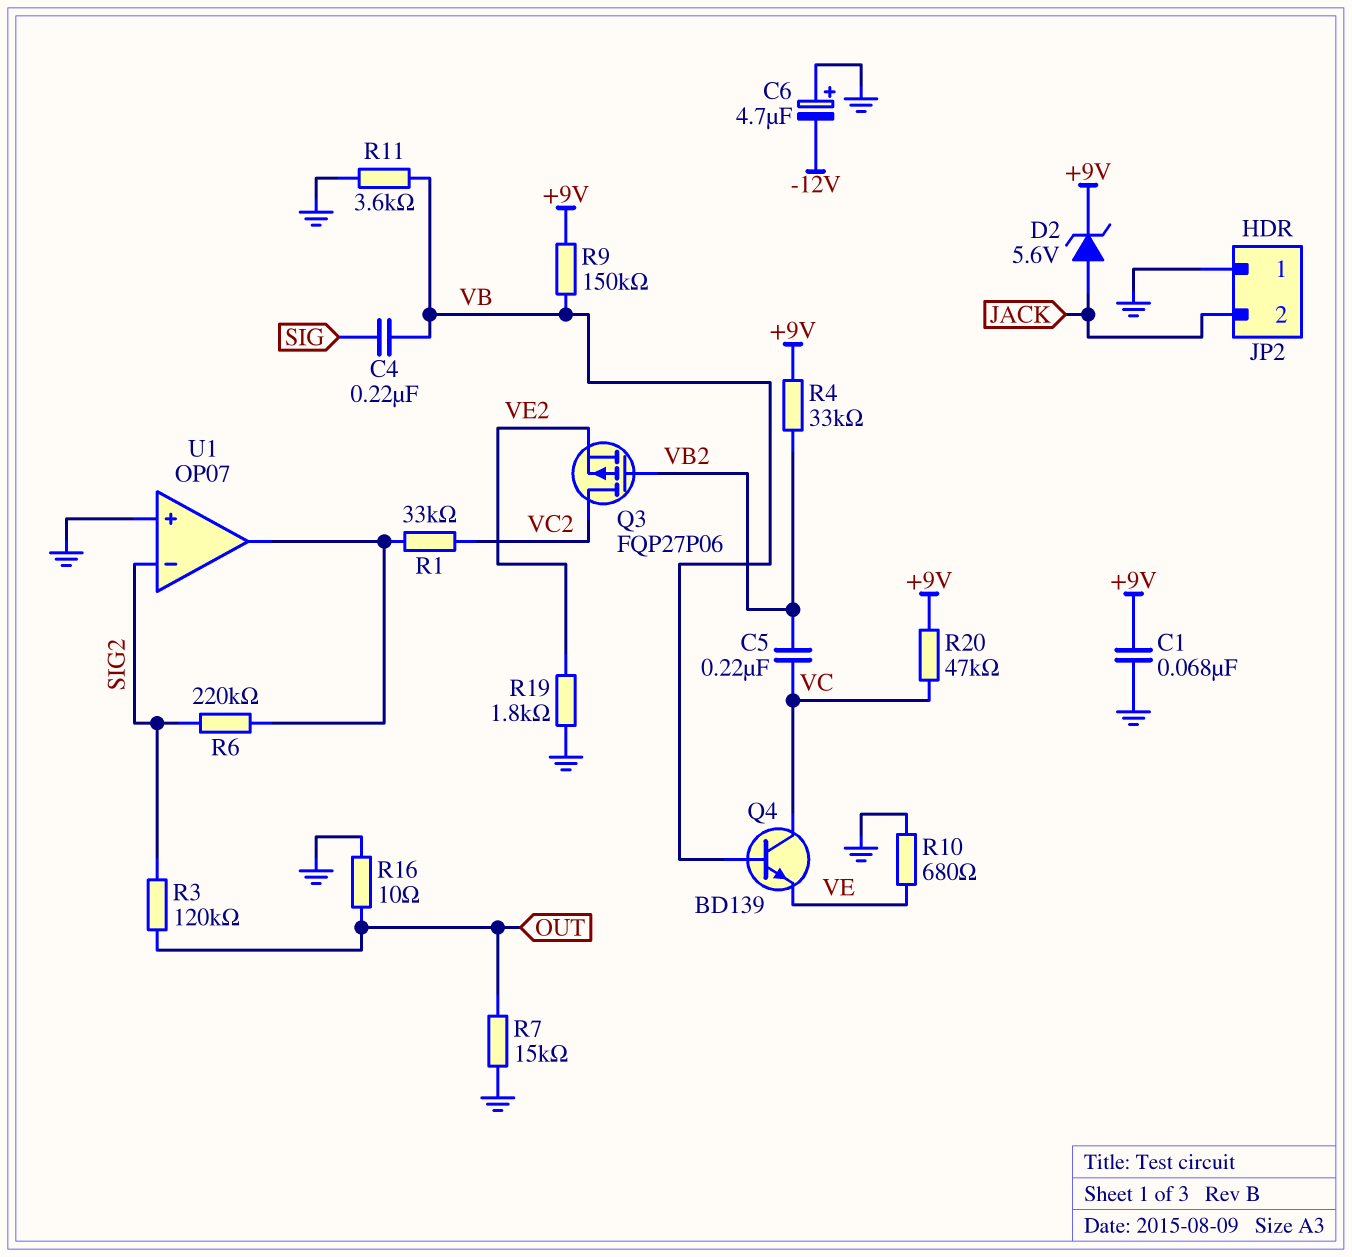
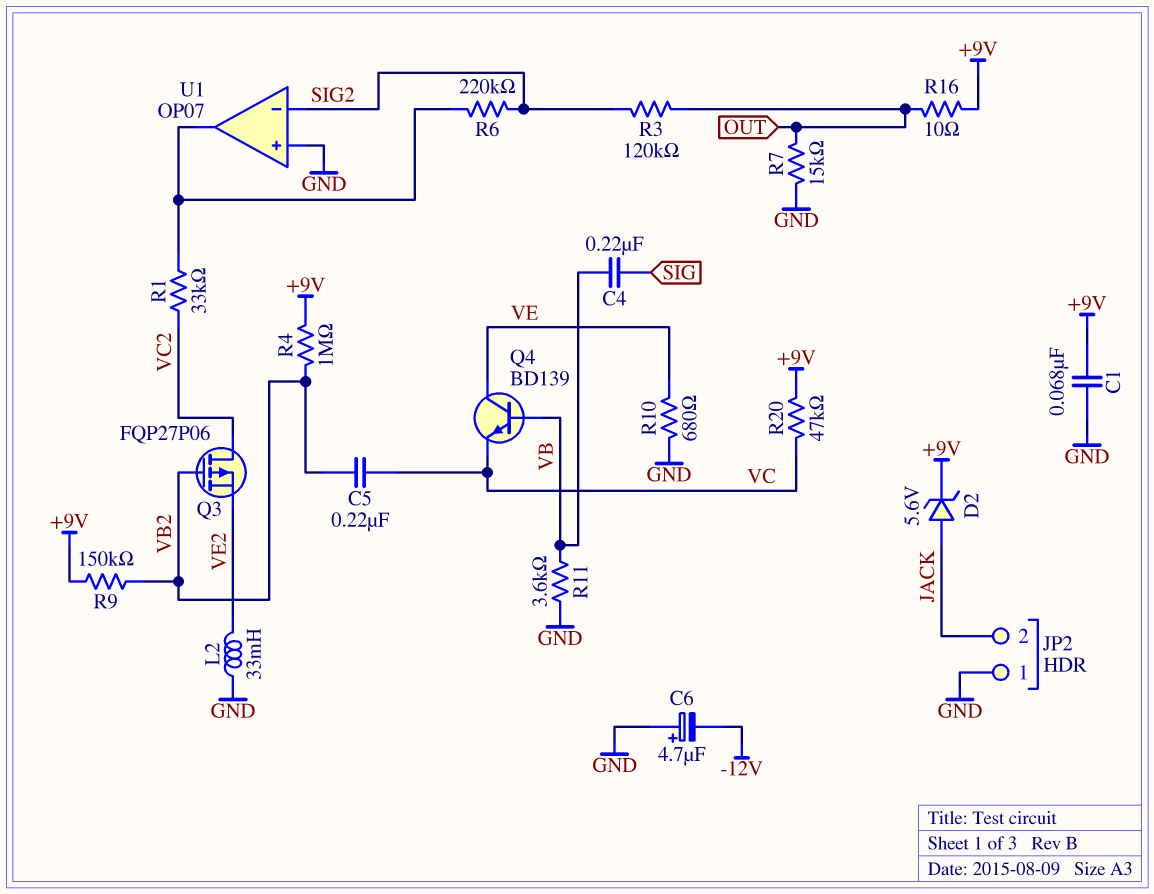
L2: none -> 33mH (GND, VE2)
Q4: NPN BD139 (B VB, C VC, E VE) -> NPN BD139 (B VB, C VE, E VC)
R4: 33k (+9V, VB2) -> 1M (+9V, VB2)
R9: 150k (+9V, VB) -> 150k (+9V, VB2)
R16: 10 (GND, OUT) -> 10 (+9V, OUT)
R19: 1.8k (GND, VE2) -> none

